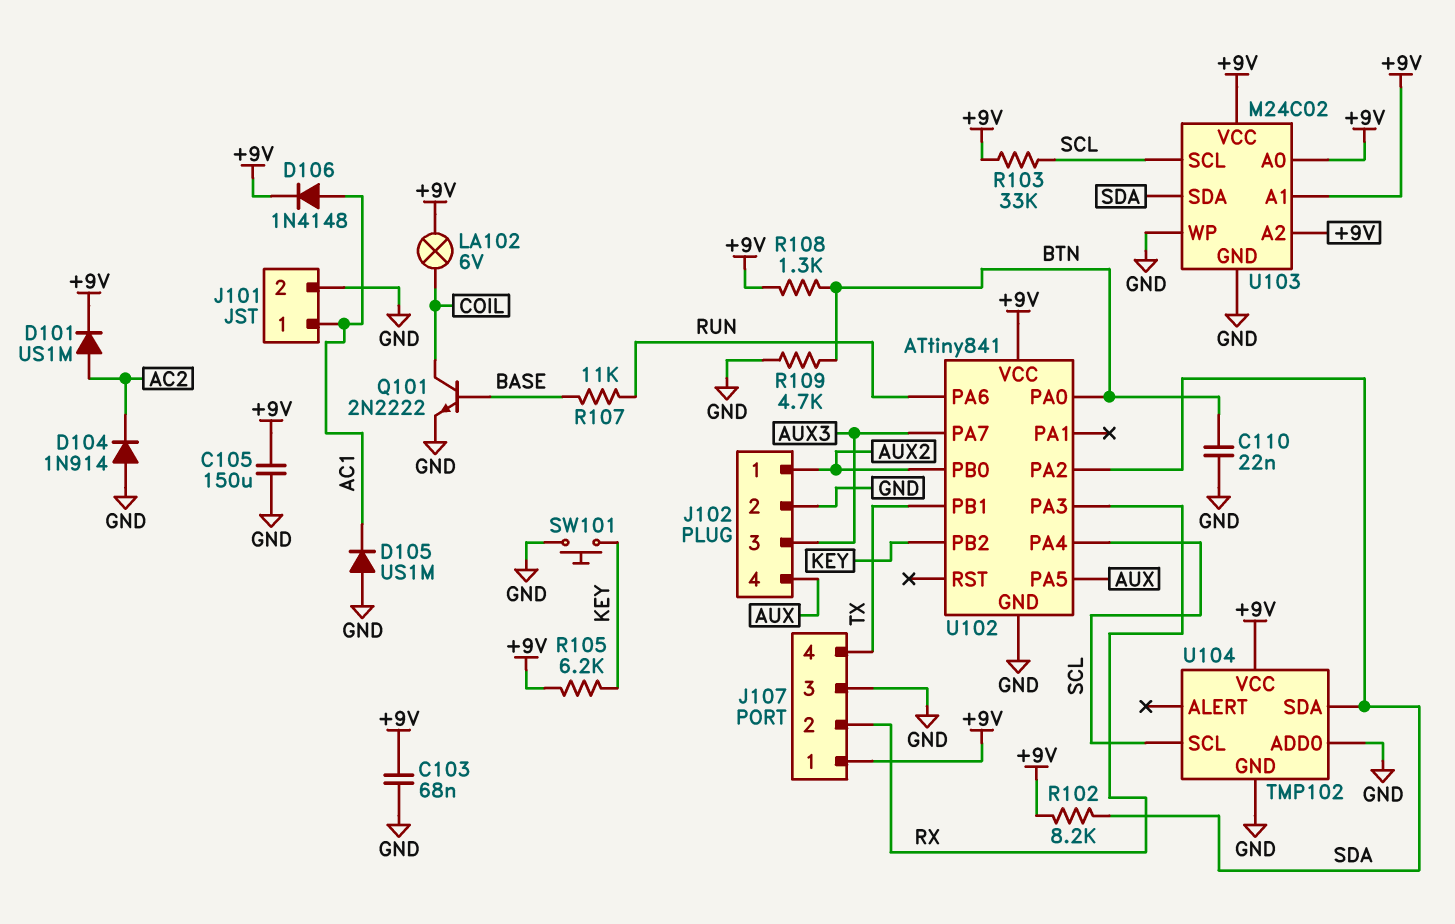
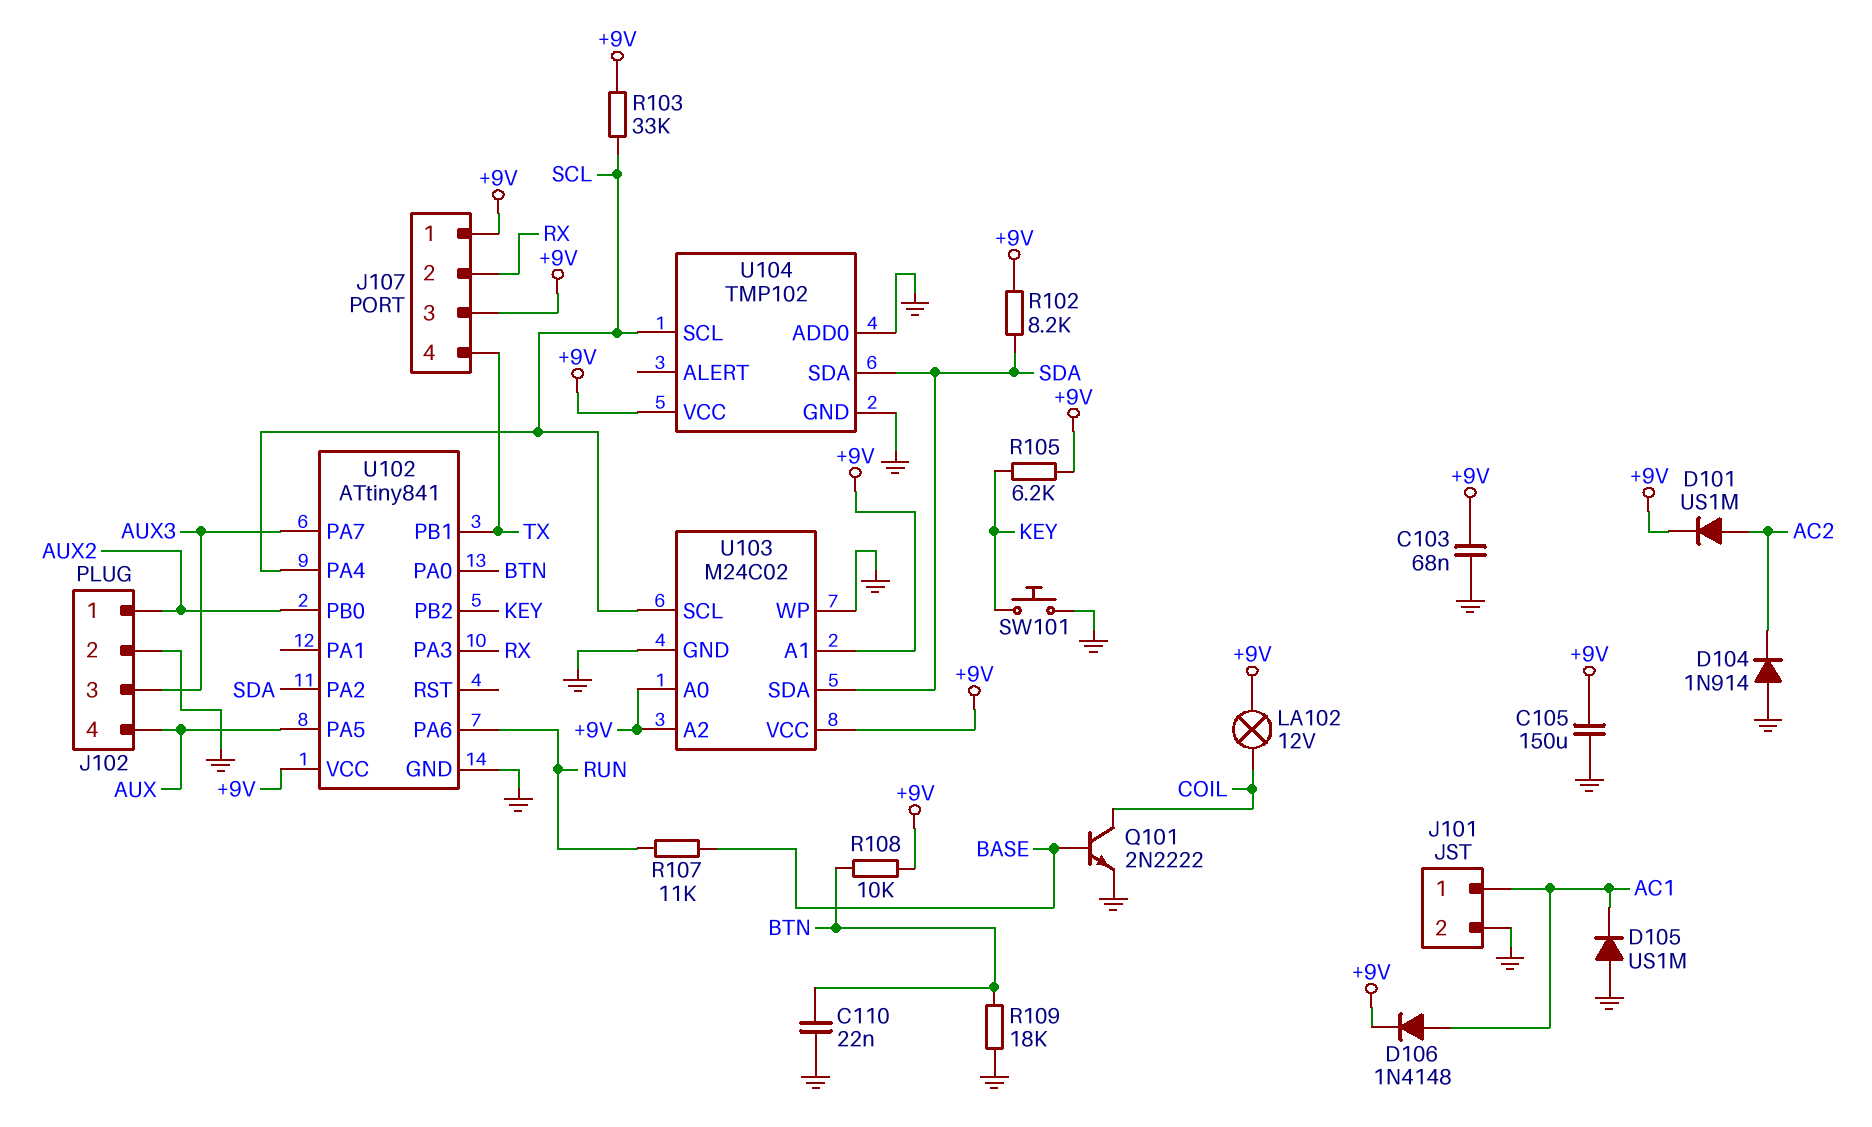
J107 pin 3: GND -> +9V
LA102: lamp 6V (+9V, COIL) -> lamp 12V (+9V, COIL)
R108: 1.3k (+9V, BTN) -> 10k (+9V, BTN)
R109: 4.7k (BTN, GND) -> 18k (BTN, GND)

